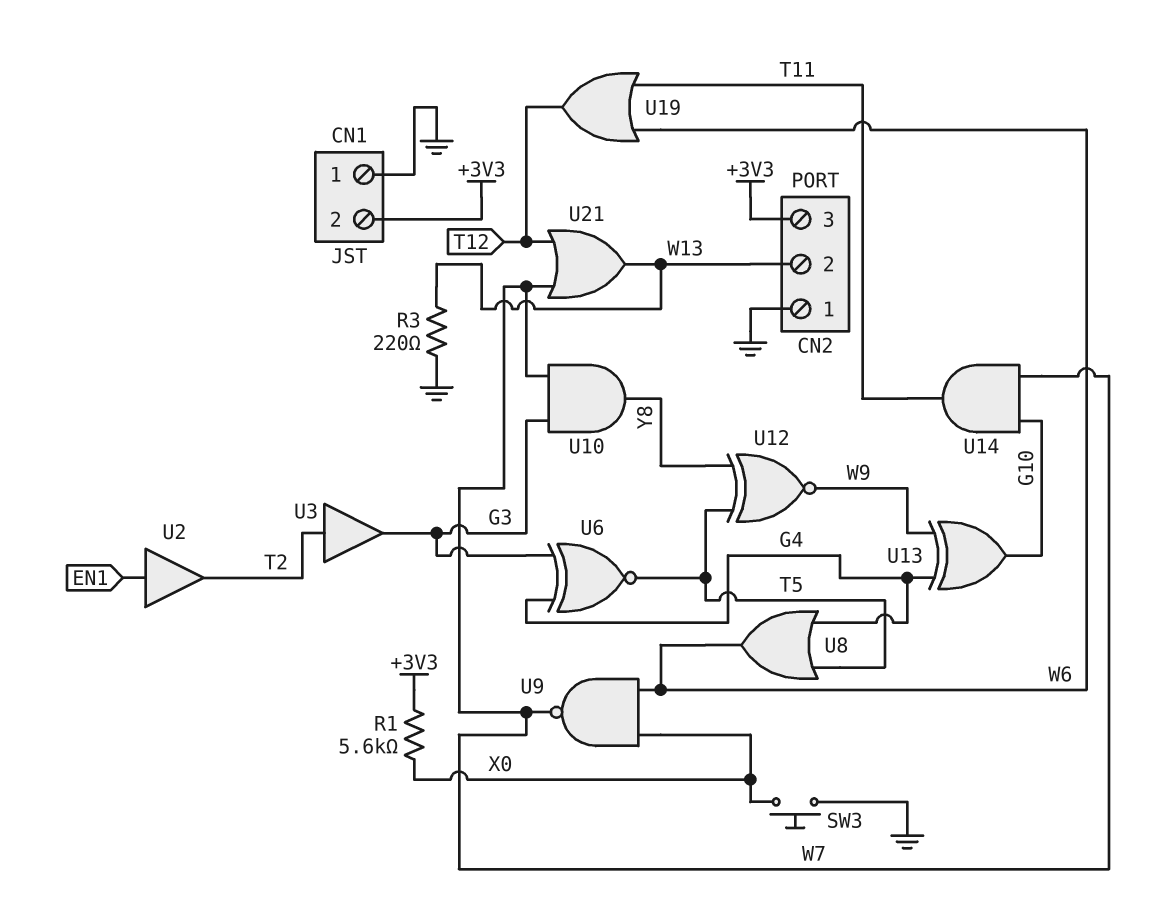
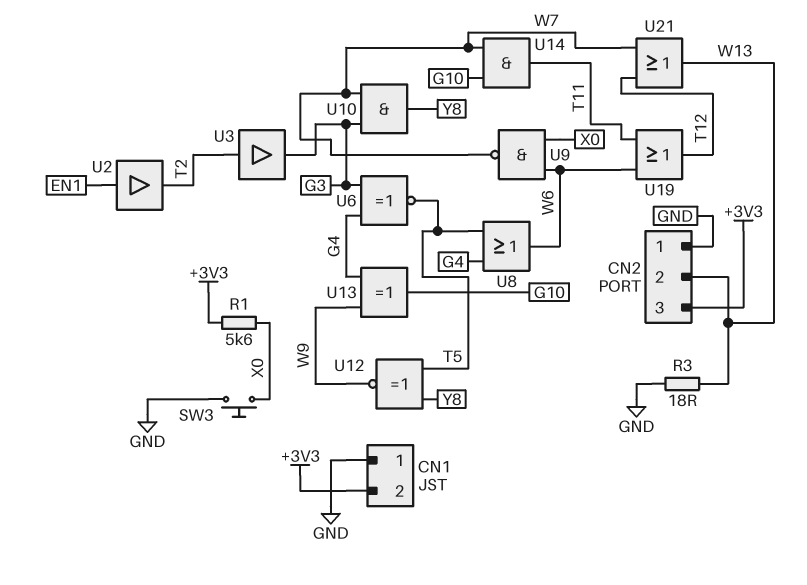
R3: 220 (GND, W13) -> 18 (GND, W13)

